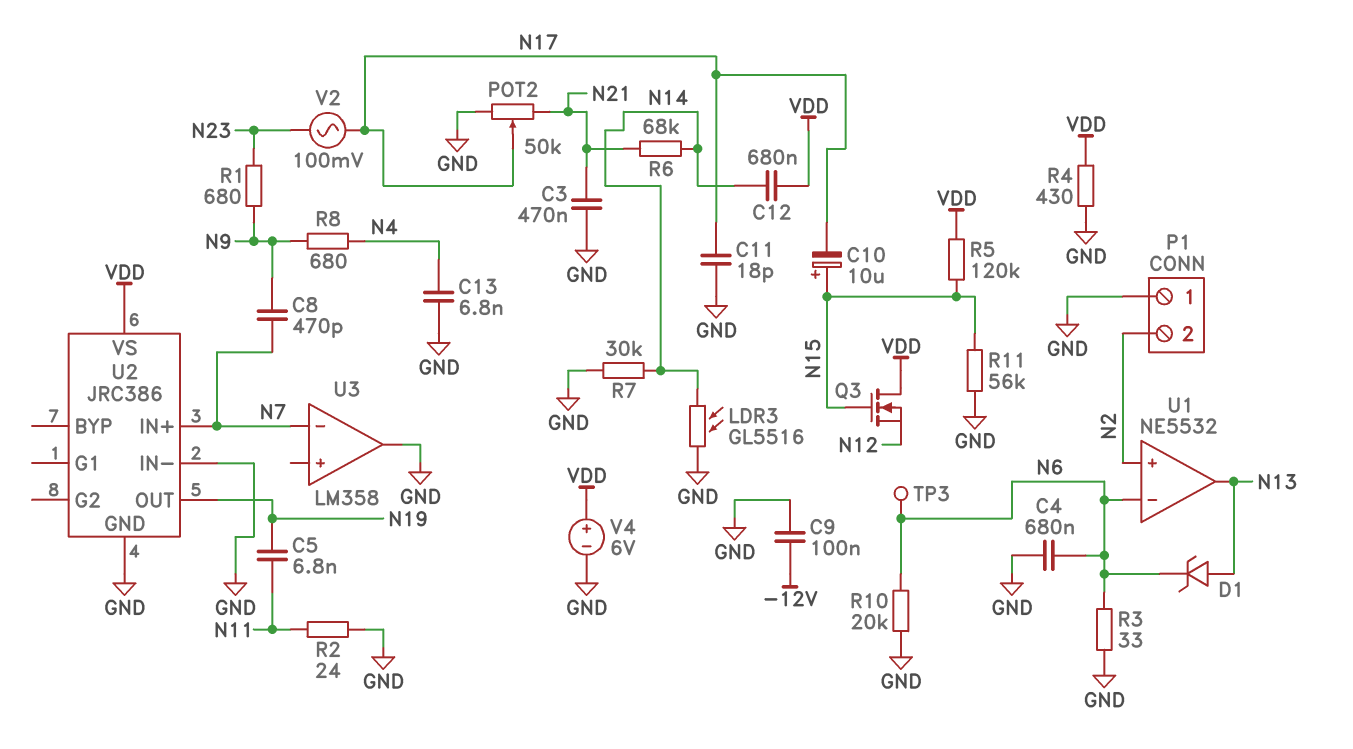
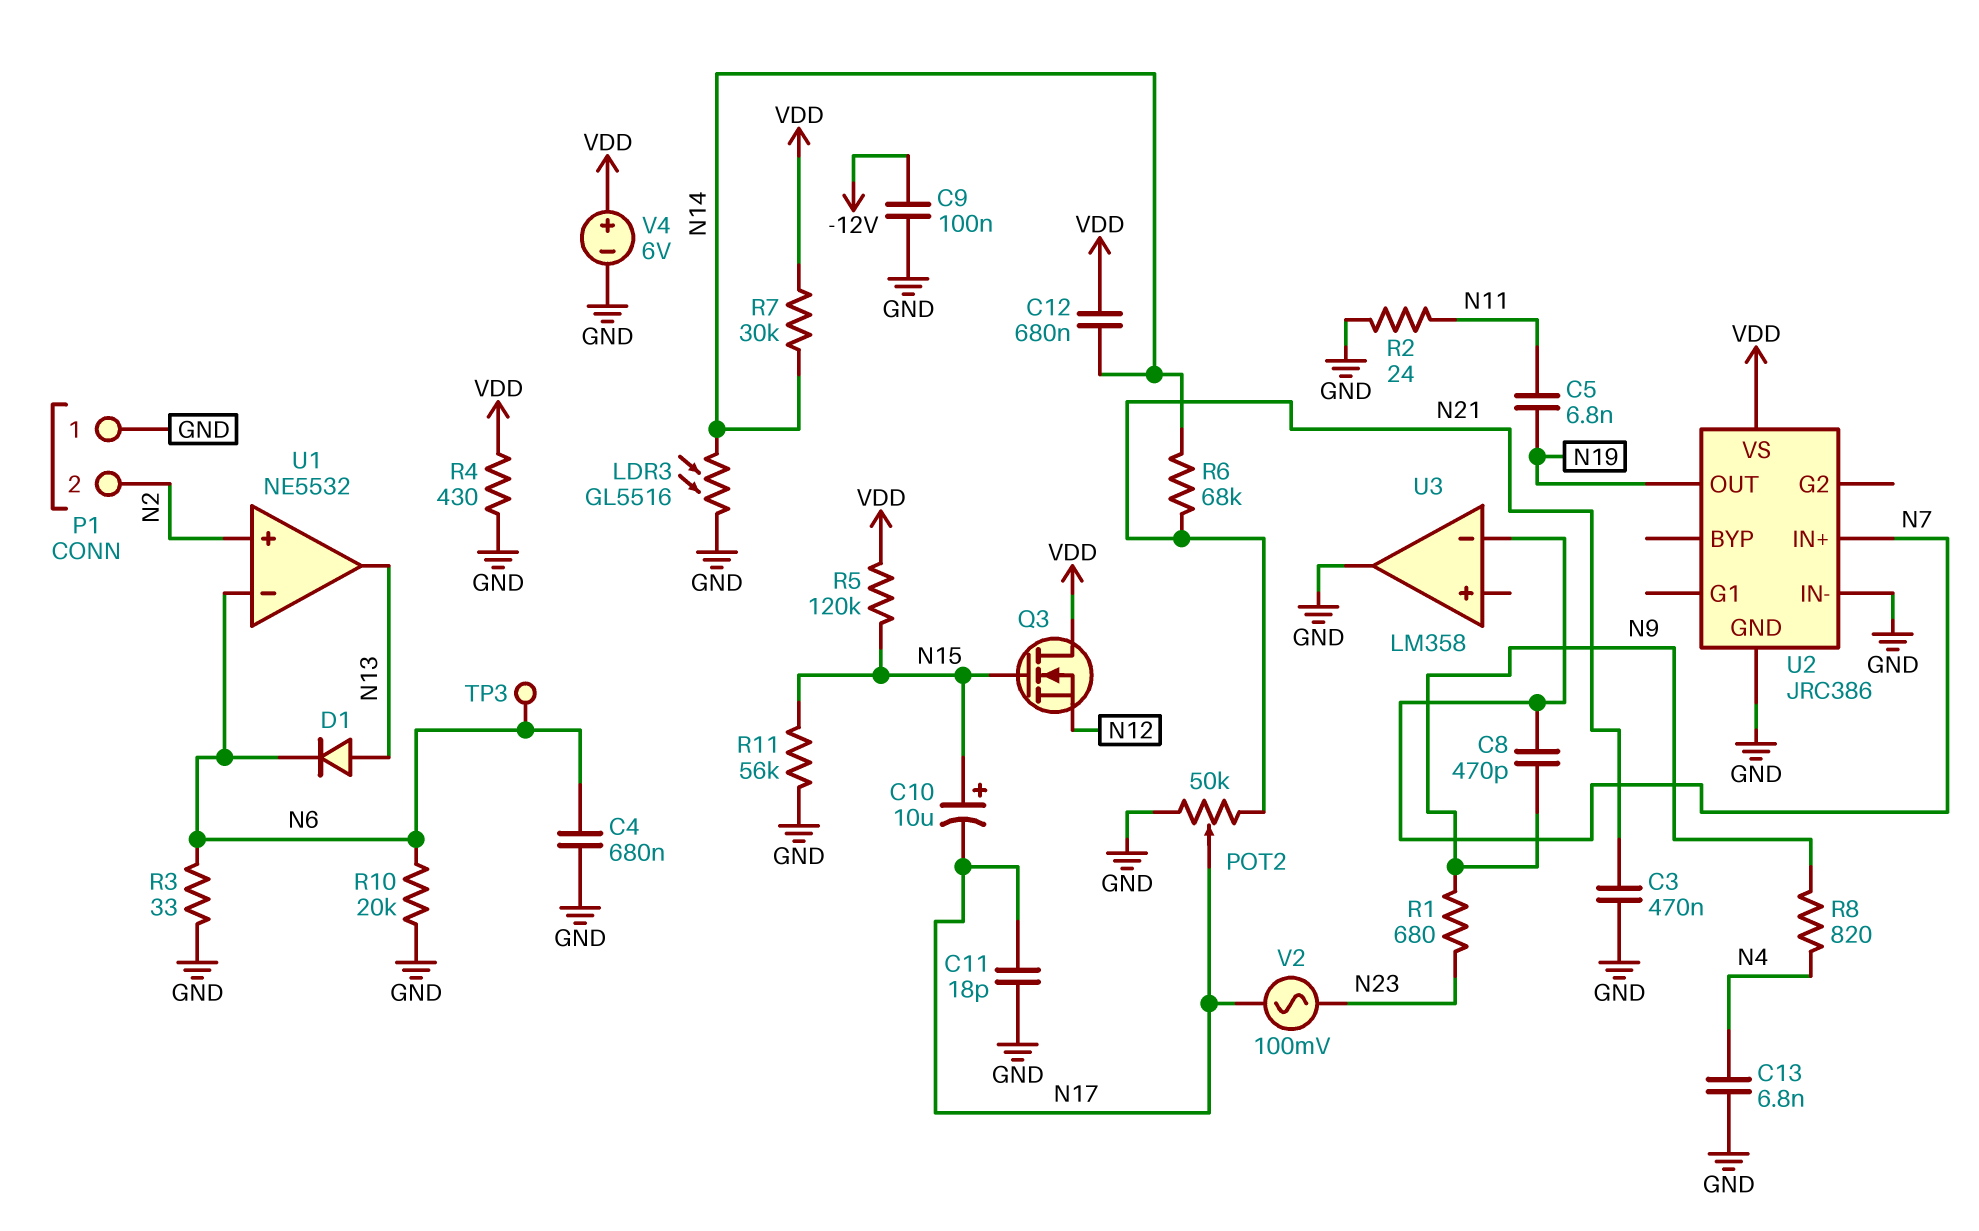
D1: zener (A N13, K N6) -> diode (A N13, K N6)
R7: 30k (GND, N14) -> 30k (N14, VDD)
R8: 680 (N4, N9) -> 820 (N4, N9)

